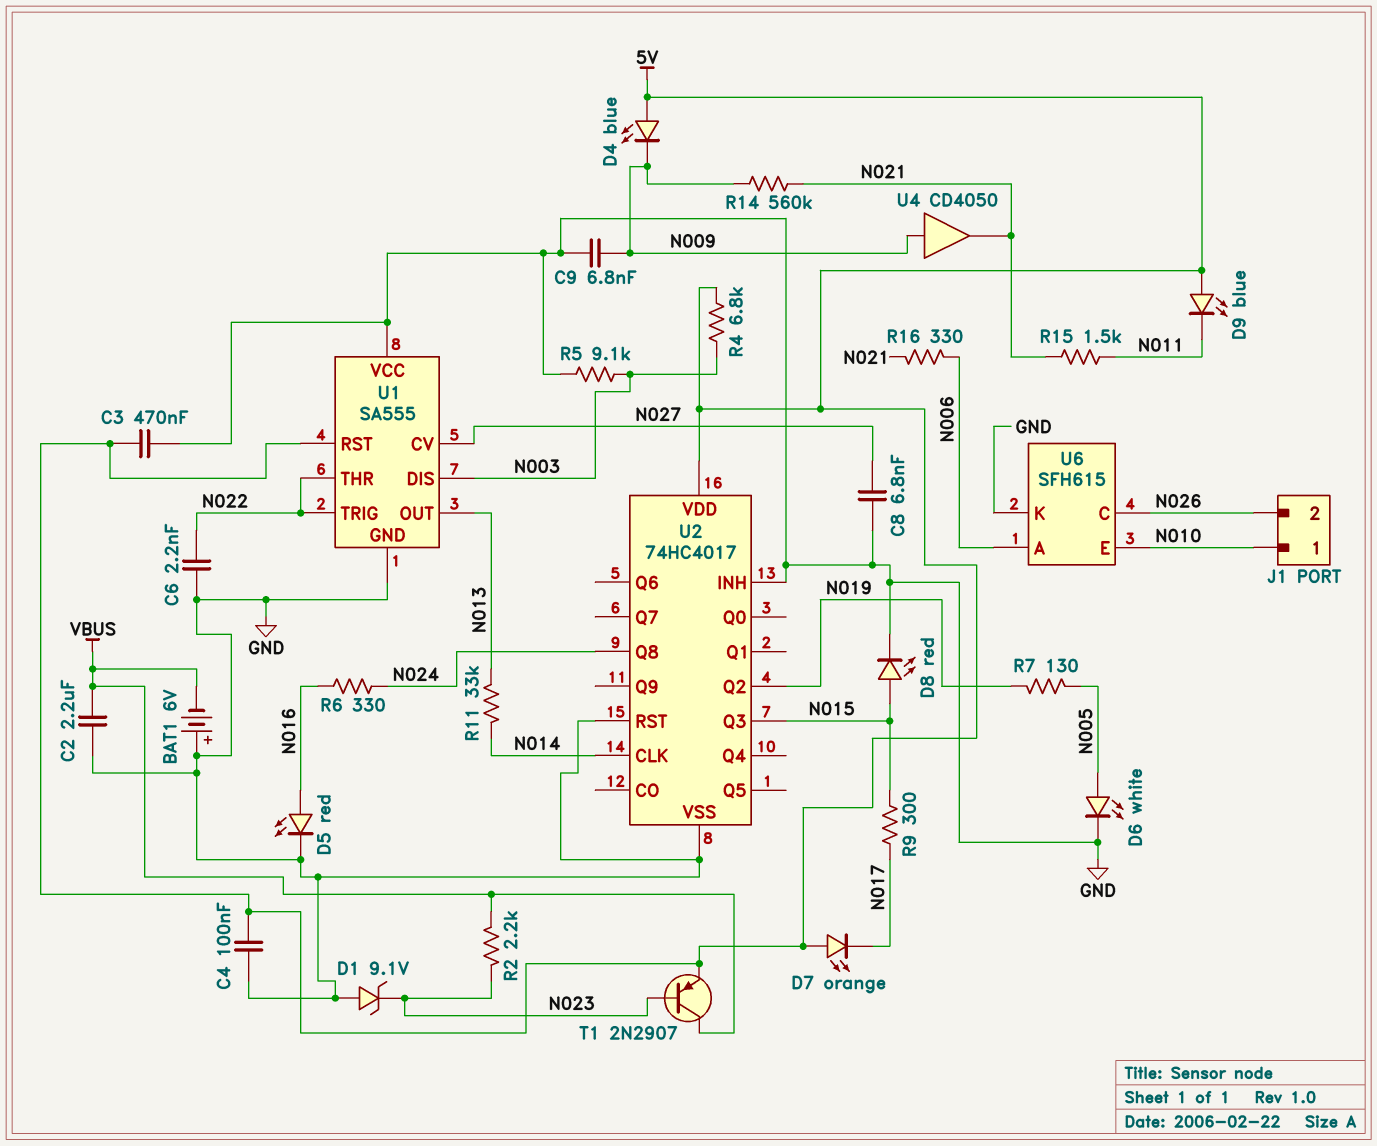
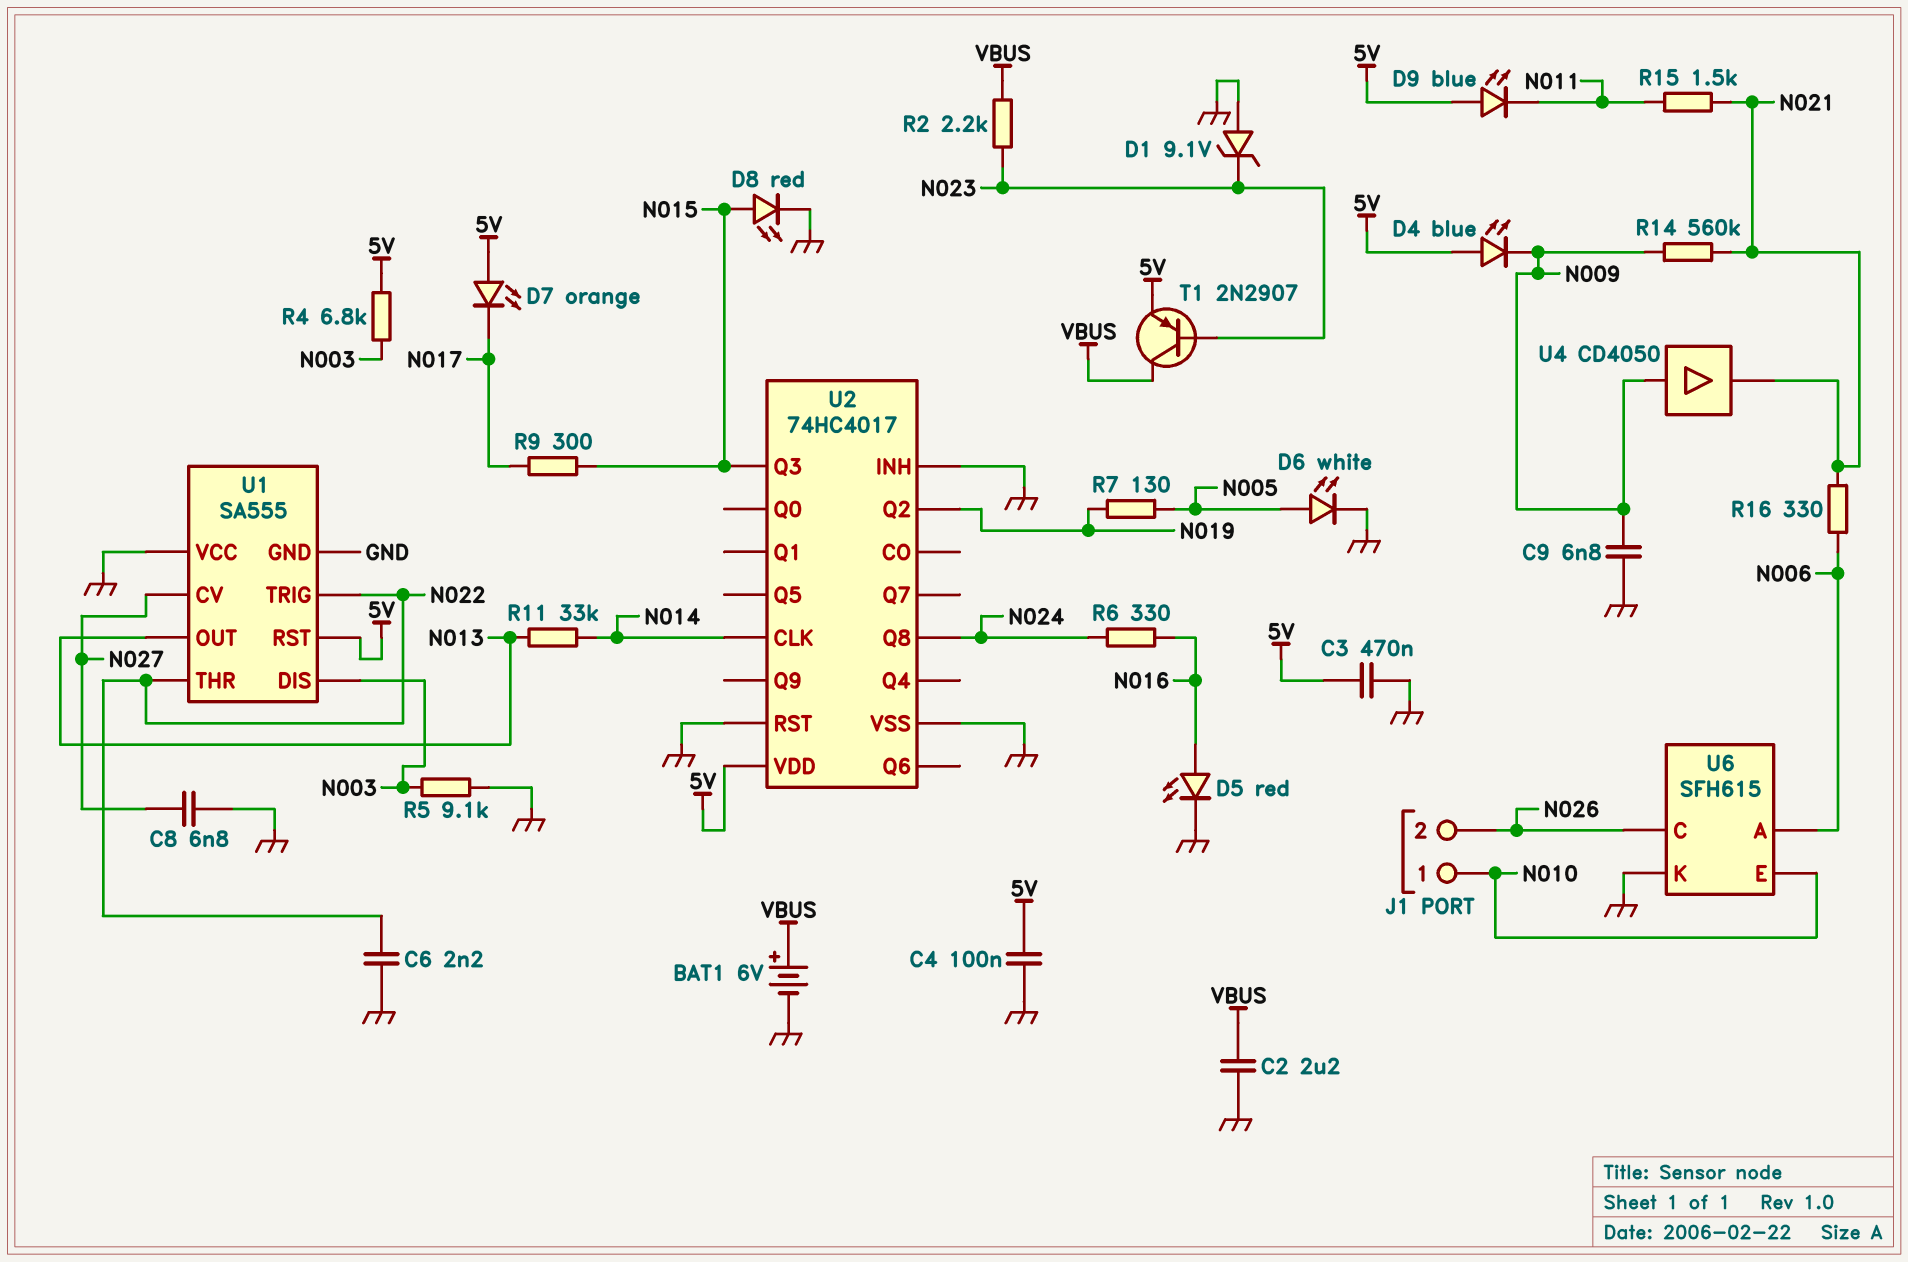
BAT1: 6V (plus GND, minus VBUS) -> 6V (plus VBUS, minus GND)

